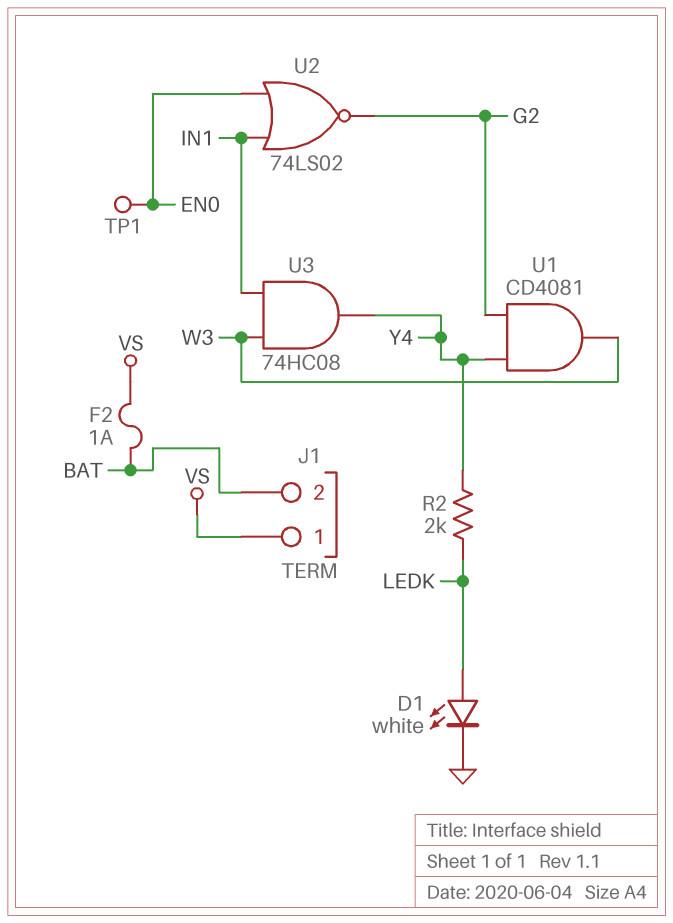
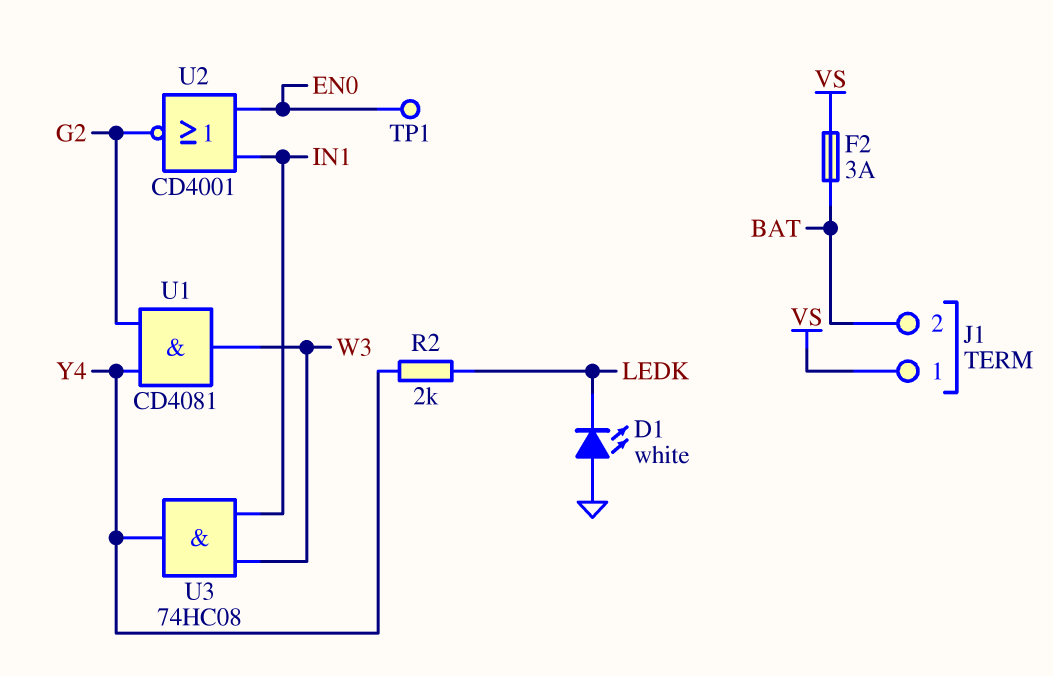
D1: LED white (A LEDK, K GND) -> LED white (A GND, K LEDK)
F2: 1A (BAT, VS) -> 3A (BAT, VS)
U2: NOR 74LS02 (in EN0, in IN1, out G2) -> NOR CD4001 (in EN0, in IN1, out G2)

